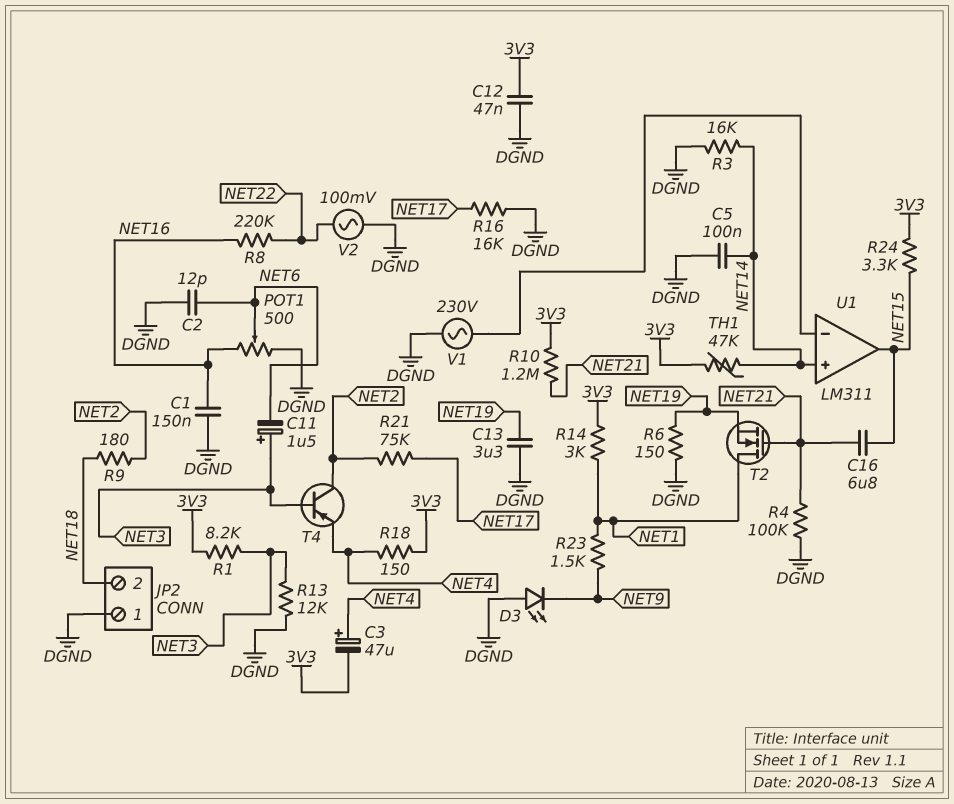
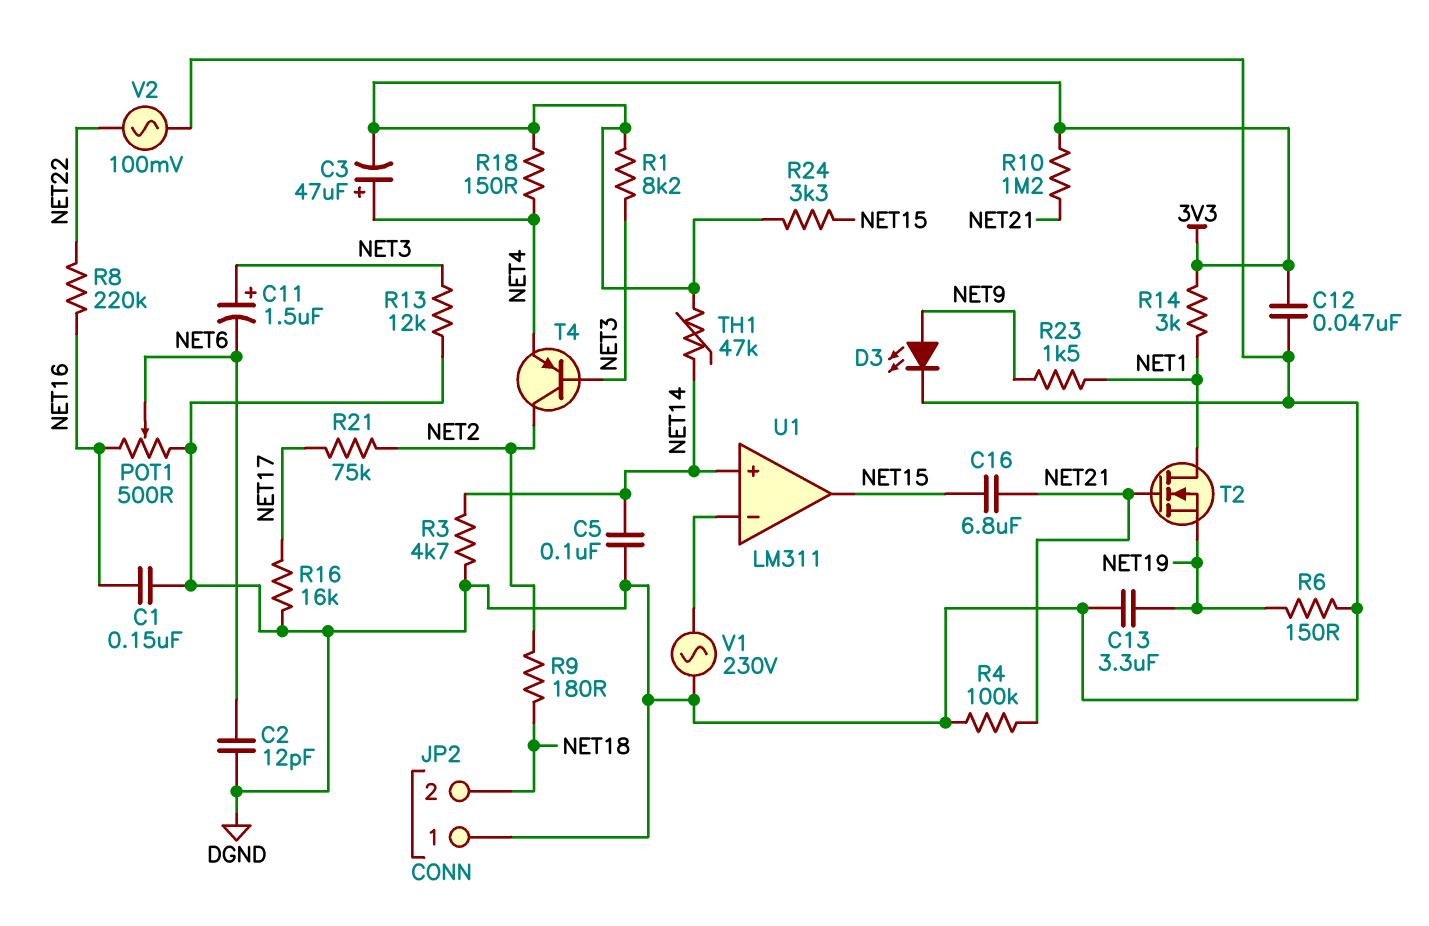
D3: LED (A DGND, K NET9) -> LED (A NET9, K DGND)
R3: 16k (DGND, NET14) -> 4.7k (DGND, NET14)

